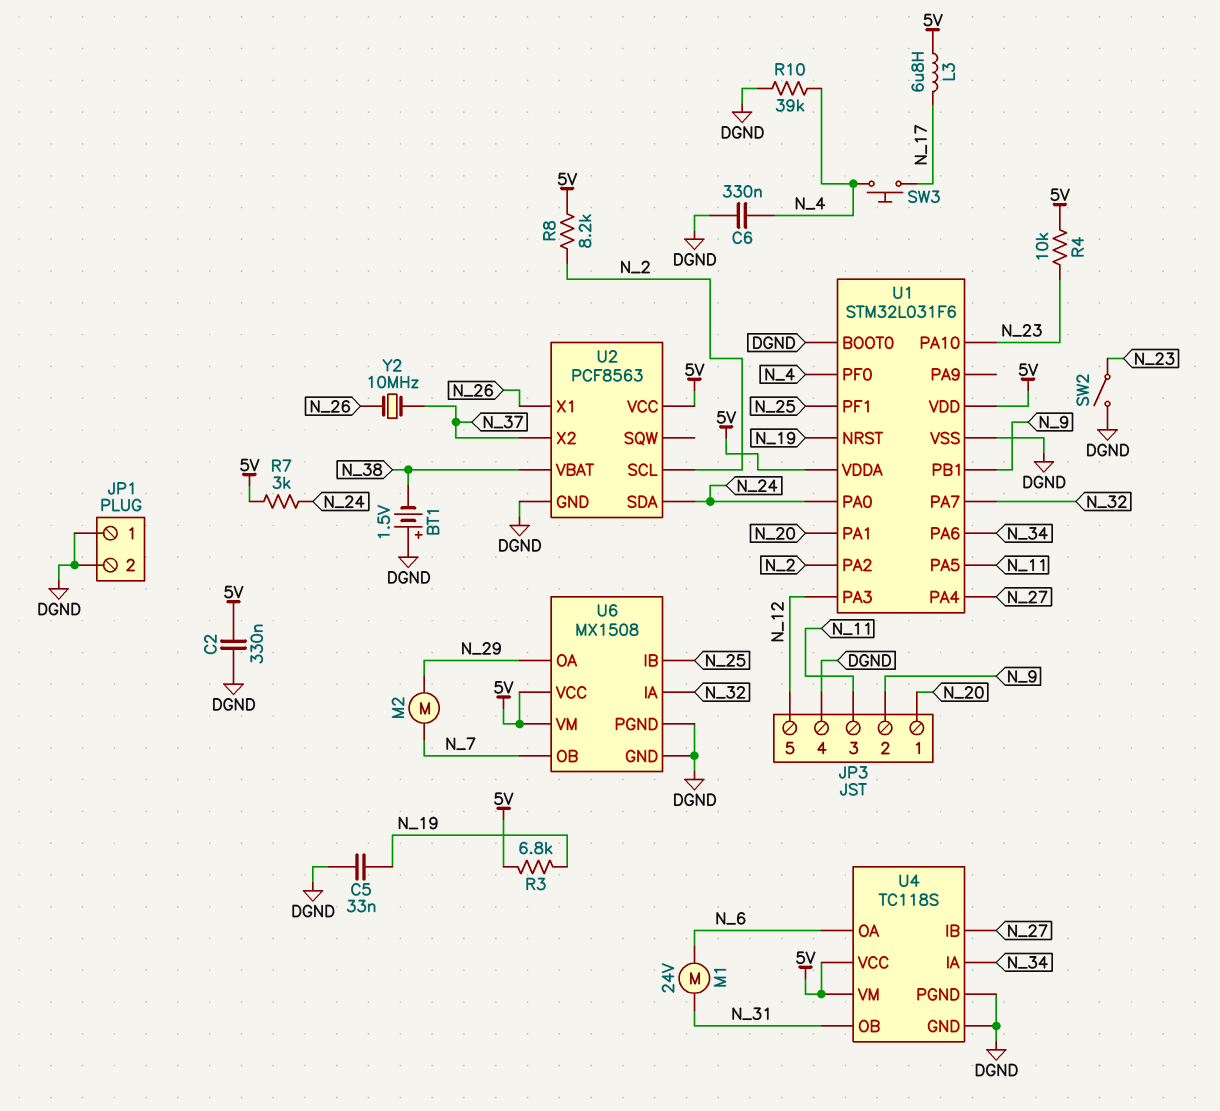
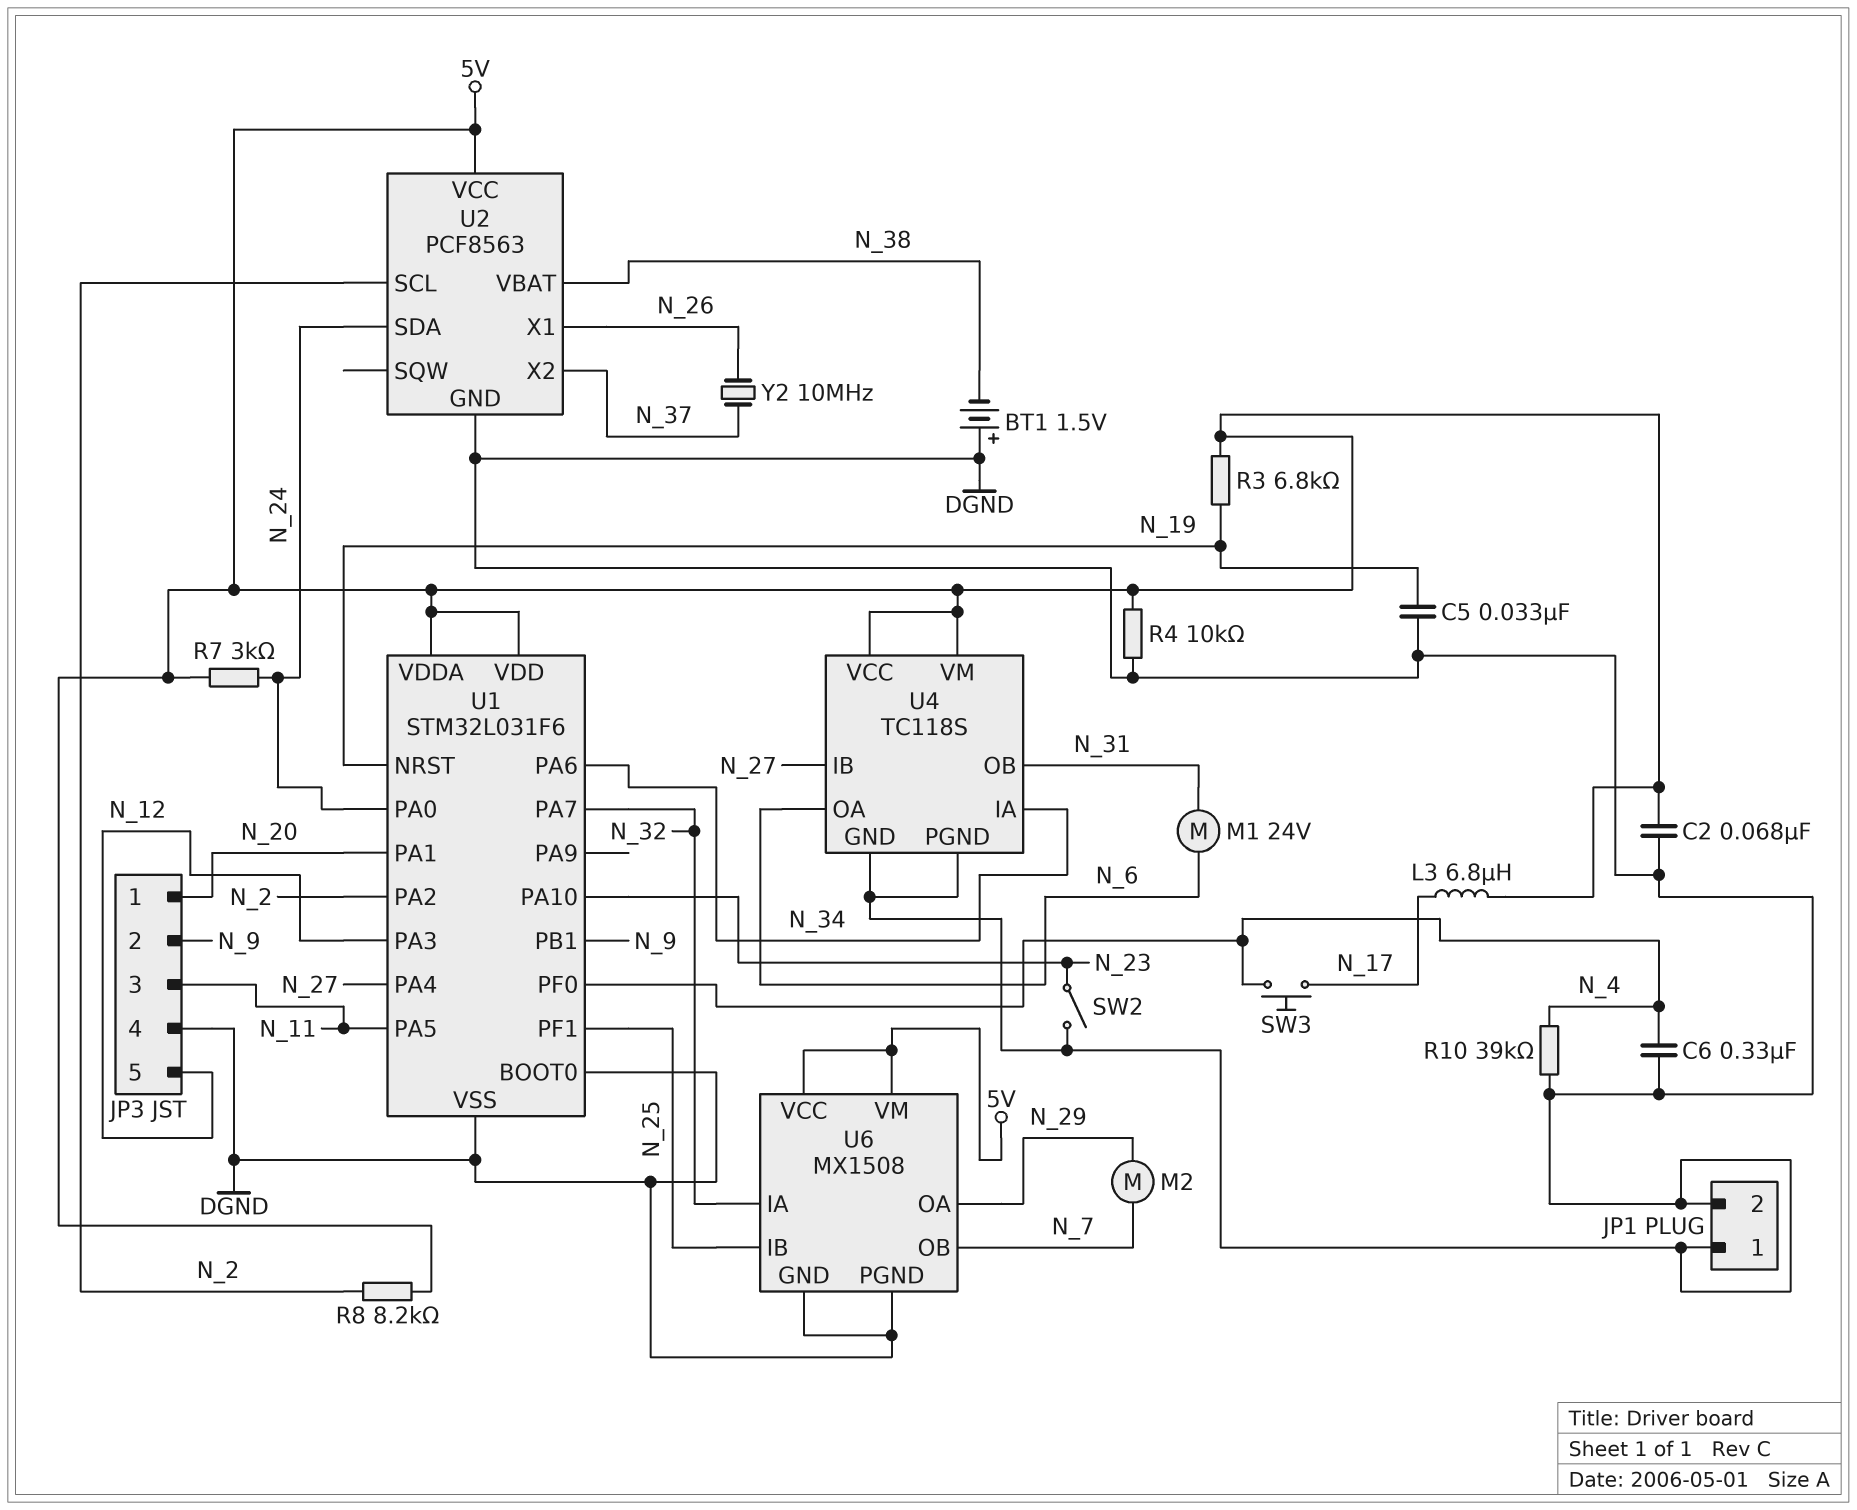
C2: 330nF (5V, DGND) -> 68nF (5V, DGND)
R4: 10k (5V, N_23) -> 10k (5V, DGND)

